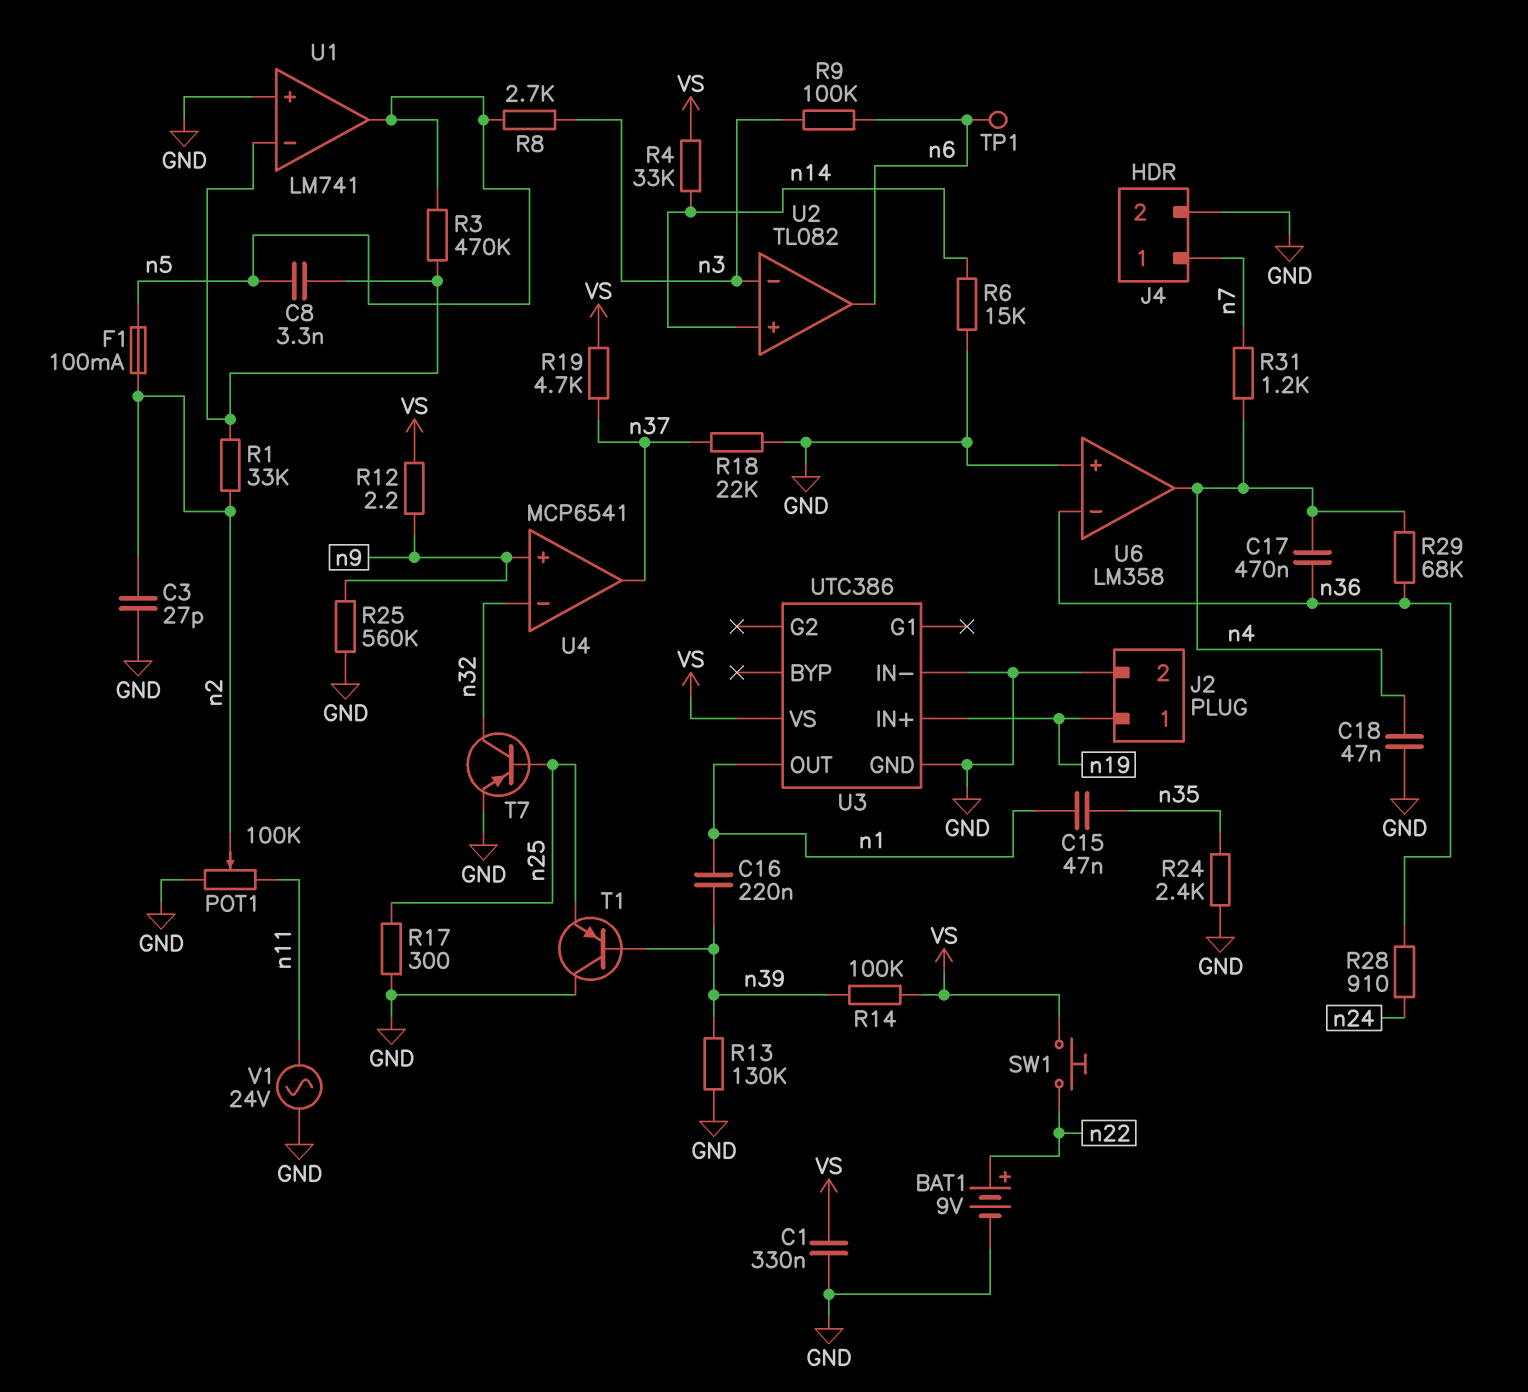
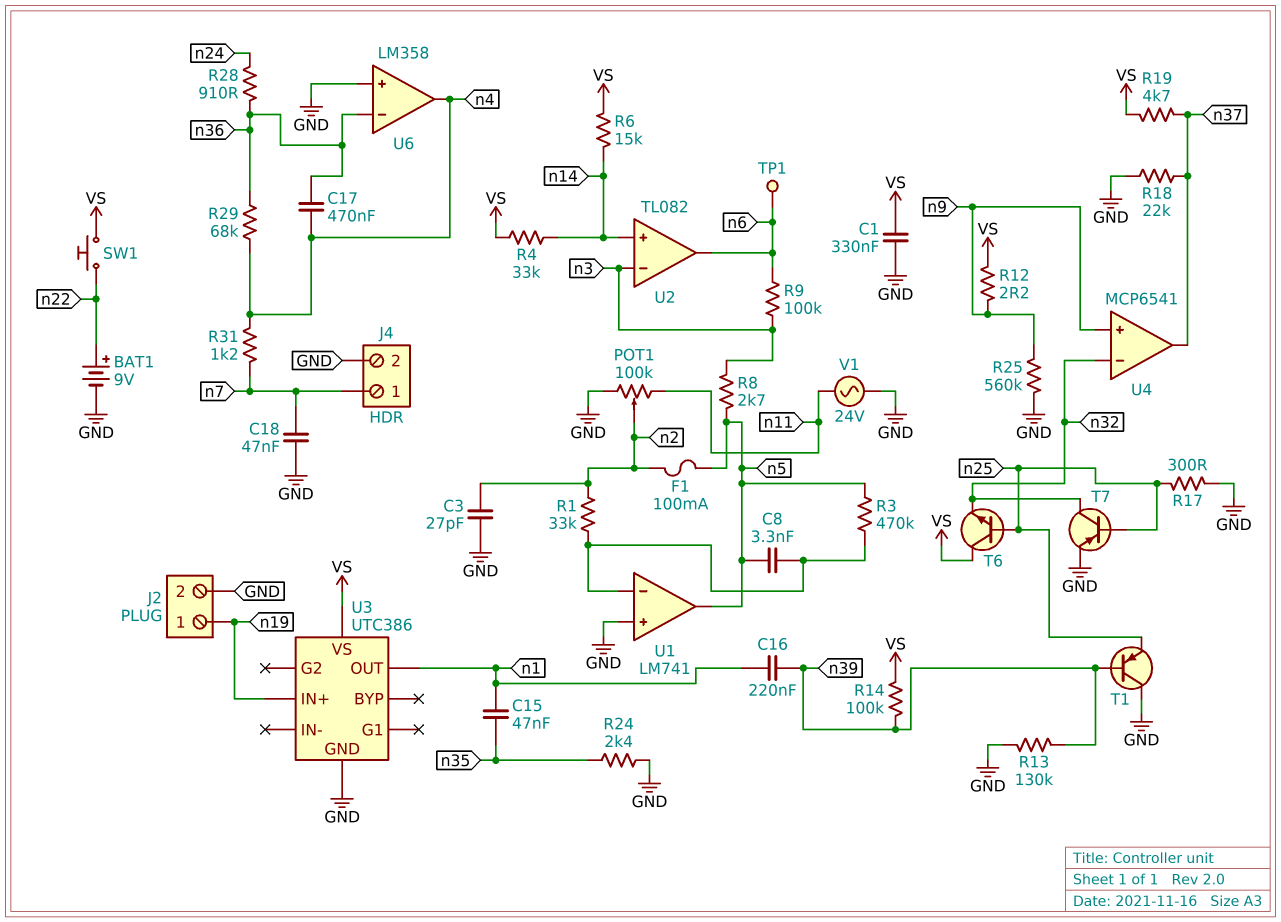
C18: 47nF (GND, n4) -> 47nF (GND, n7)
R6: 15k (GND, n14) -> 15k (VS, n14)
T6: none -> NPN (B n25, C VS, E n32)
U3 pin IN-: GND -> none

